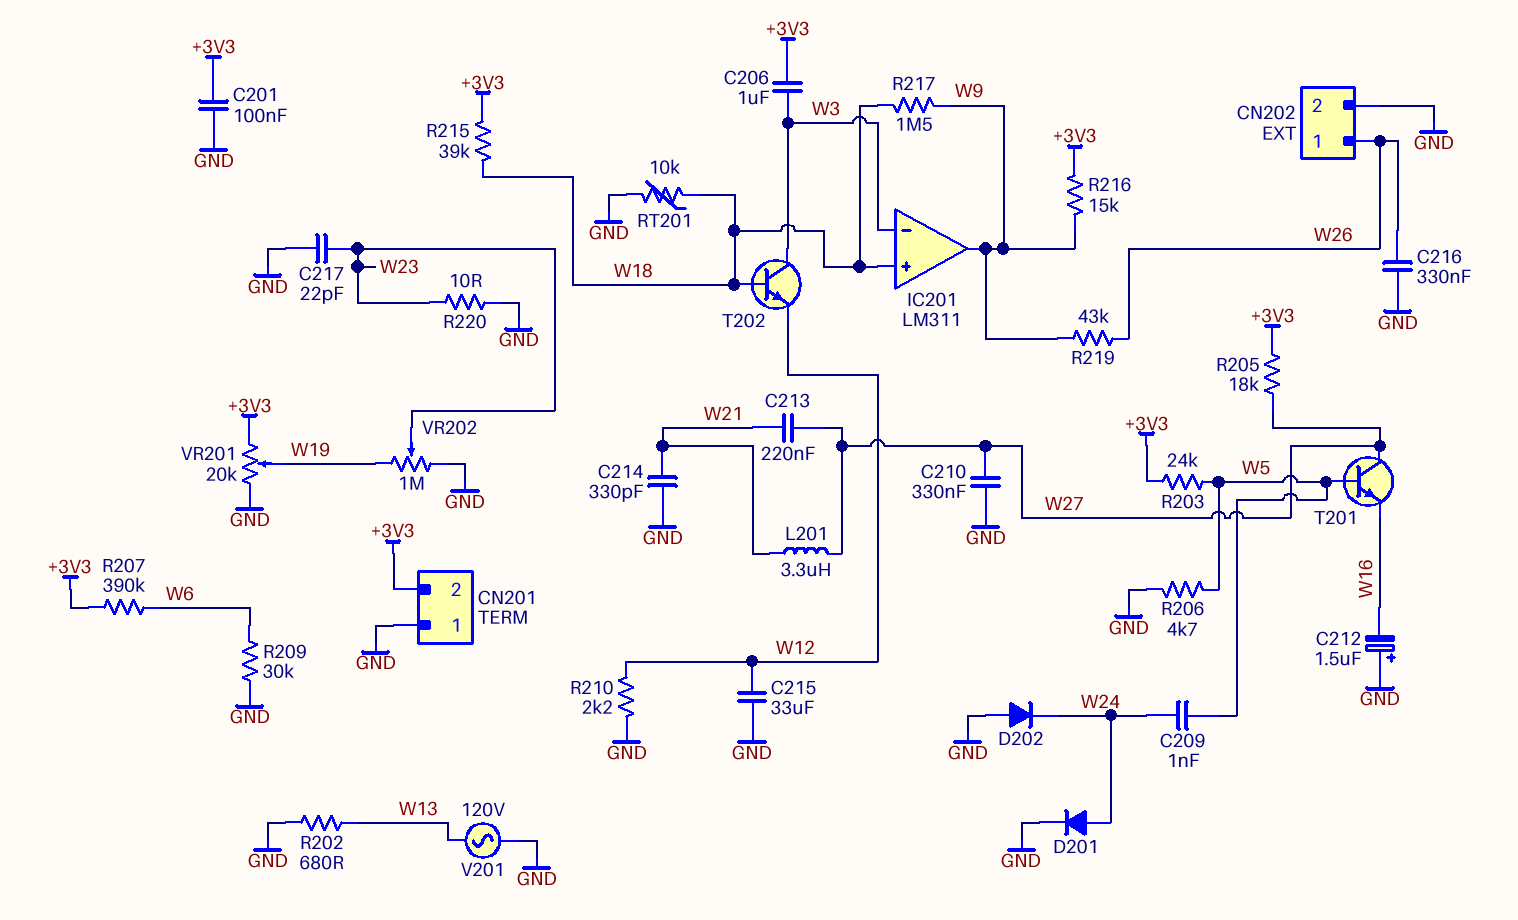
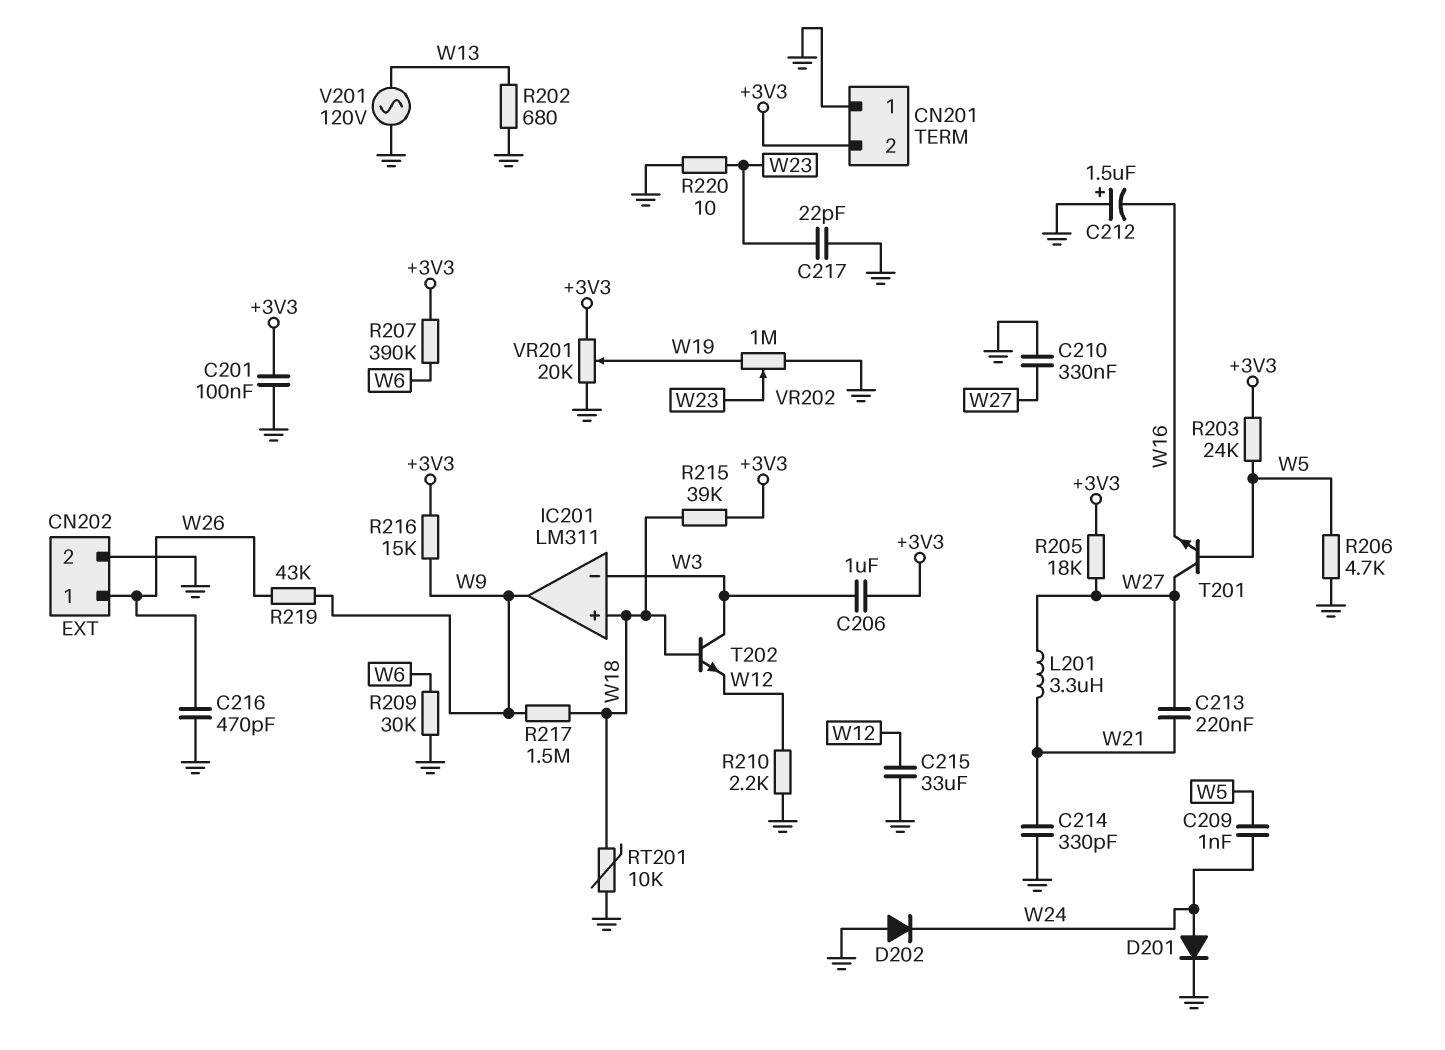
C216: 330nF (GND, W26) -> 470pF (GND, W26)

